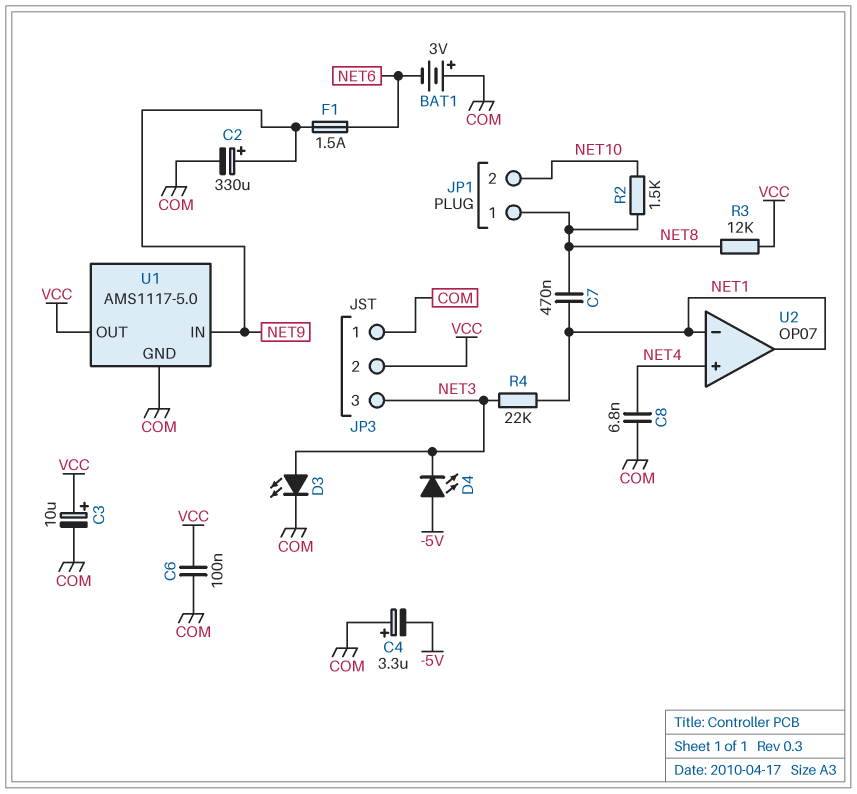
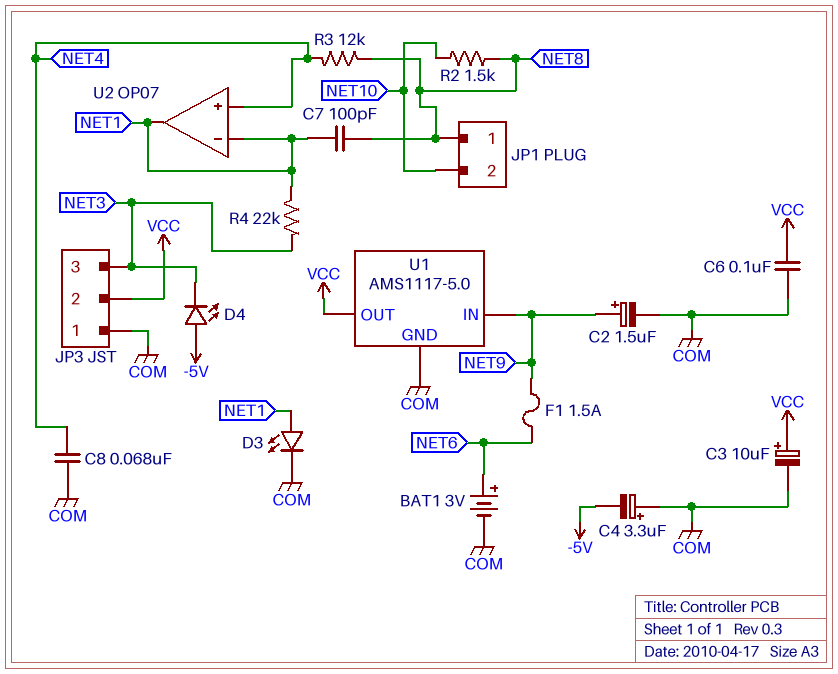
BAT1: 3V (plus COM, minus NET6) -> 3V (plus NET6, minus COM)
C2: 330uF (plus NET9, minus COM) -> 1.5uF (plus NET9, minus COM)
C7: 470nF (NET1, NET8) -> 100pF (NET1, NET8)
C8: 6.8nF (COM, NET4) -> 68nF (COM, NET4)
D3: LED (A NET3, K COM) -> LED (A NET1, K COM)
R3: 12k (NET8, VCC) -> 12k (NET4, NET8)

